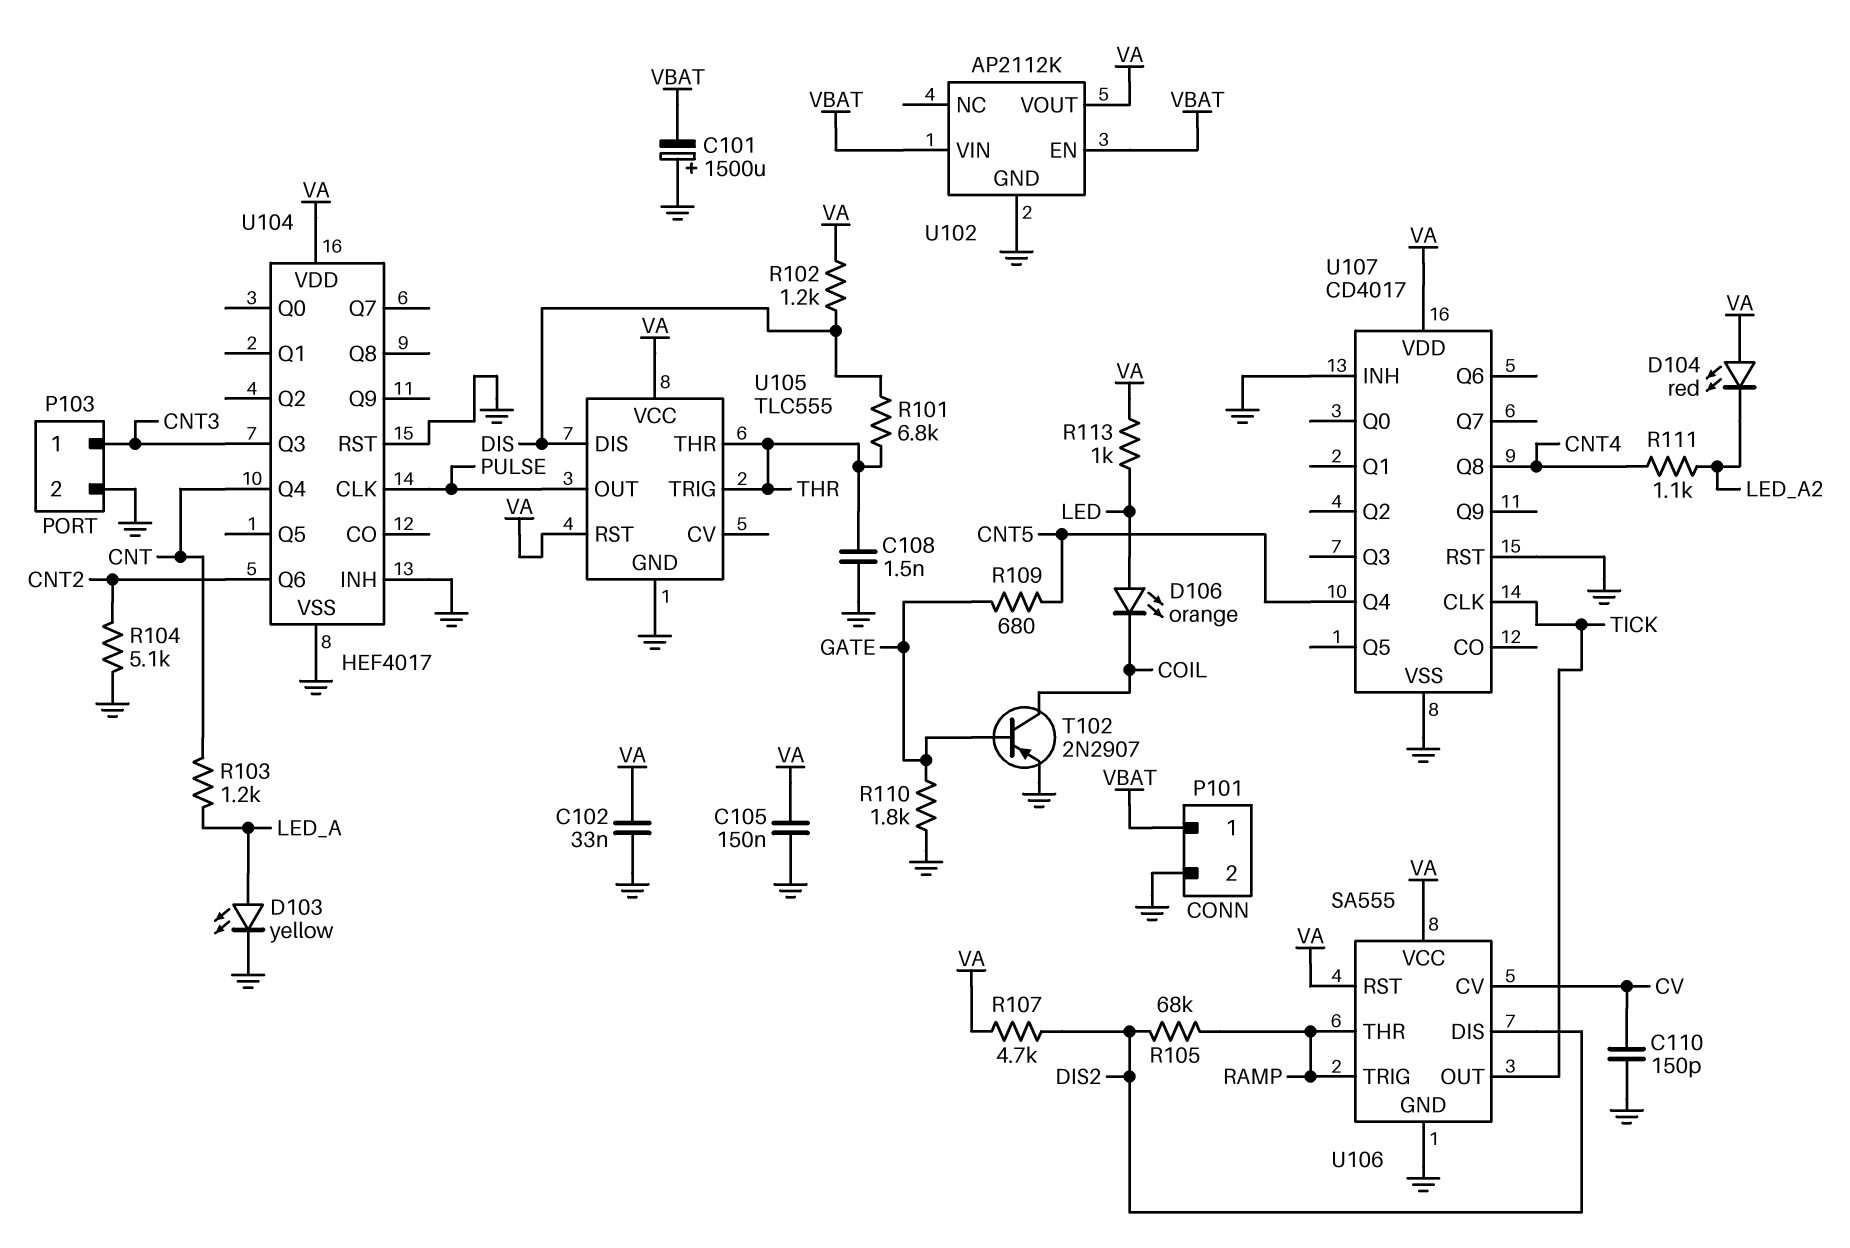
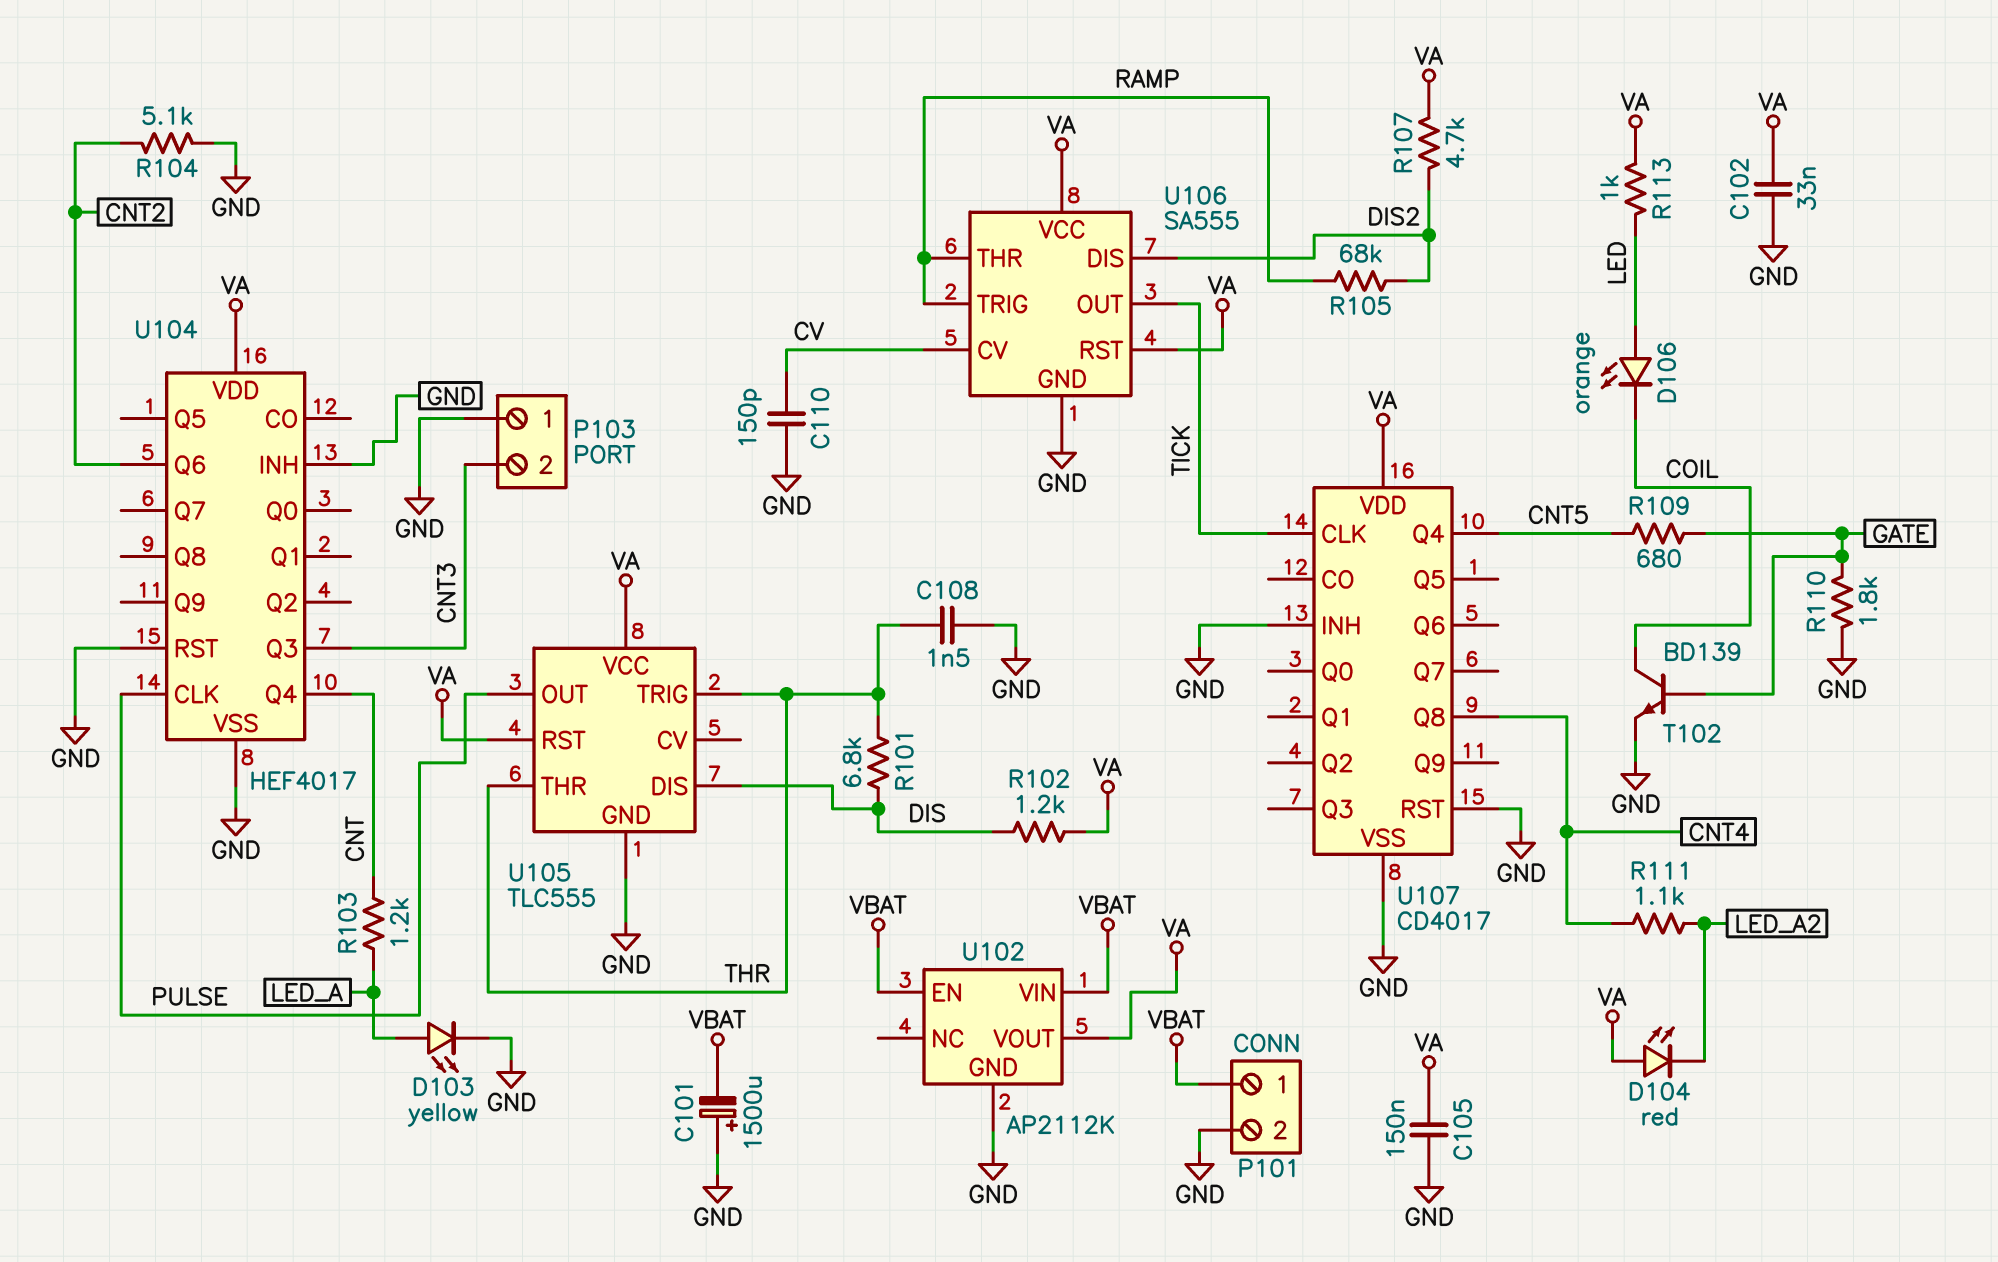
P103 pin 1: CNT3 -> GND
P103 pin 2: GND -> CNT3
T102: PNP 2N2907 (B GATE, C COIL, E GND) -> NPN BD139 (B GATE, C COIL, E GND)

